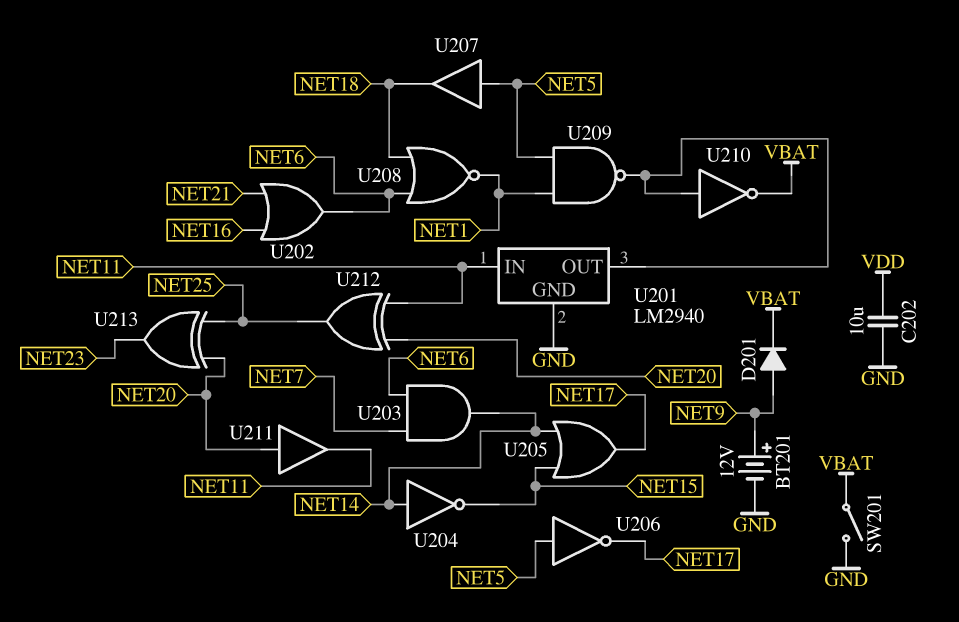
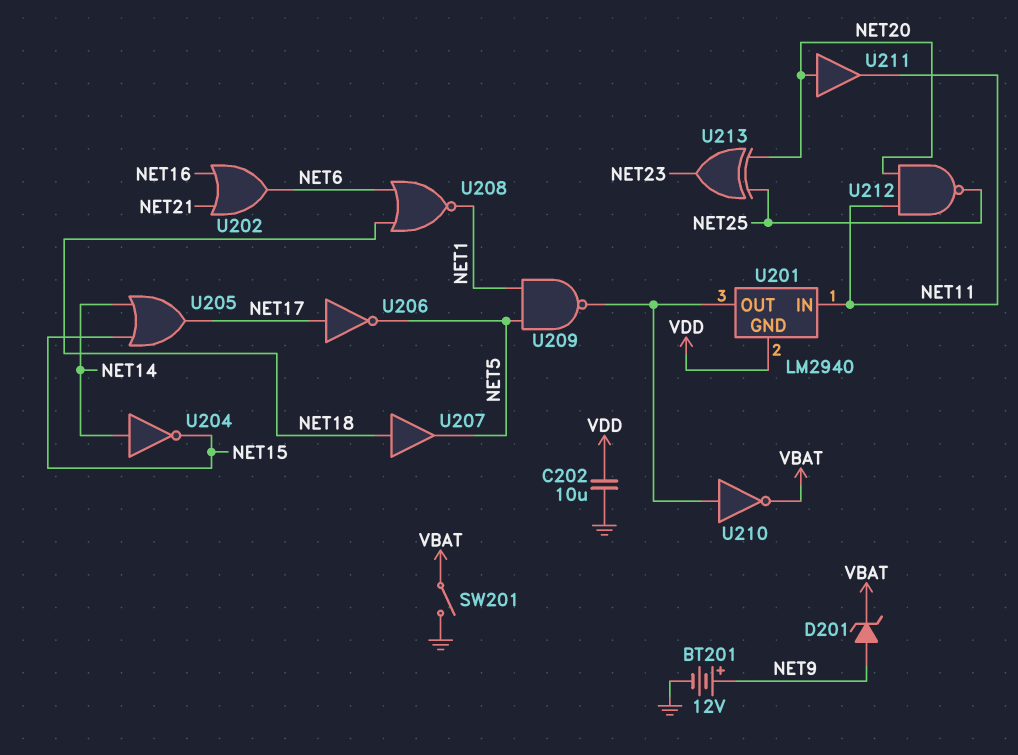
D201: diode (A NET9, K VBAT) -> zener (A NET9, K VBAT)
U201 pin GND: GND -> VDD
U203: AND (in NET6, in NET7, out NET14) -> none
U206: NOT (in NET5, out NET17) -> NOT (in NET17, out NET5)
U207: buffer (in NET5, out NET18) -> buffer (in NET18, out NET5)
U212: XOR (in NET11, in NET20, out NET25) -> NAND (in NET11, in NET20, out NET25)

